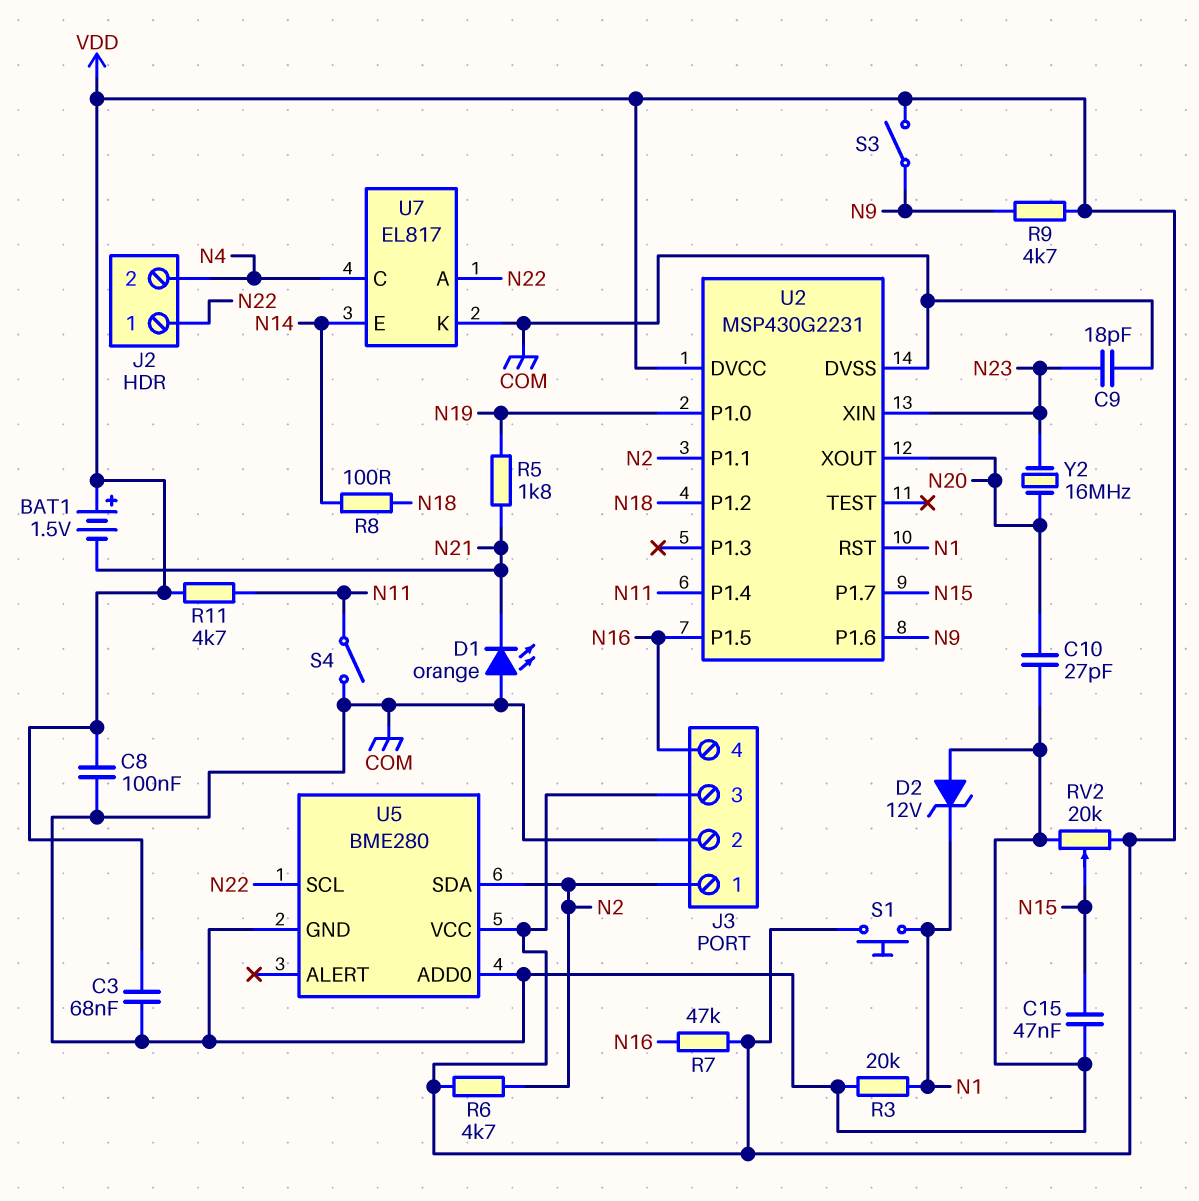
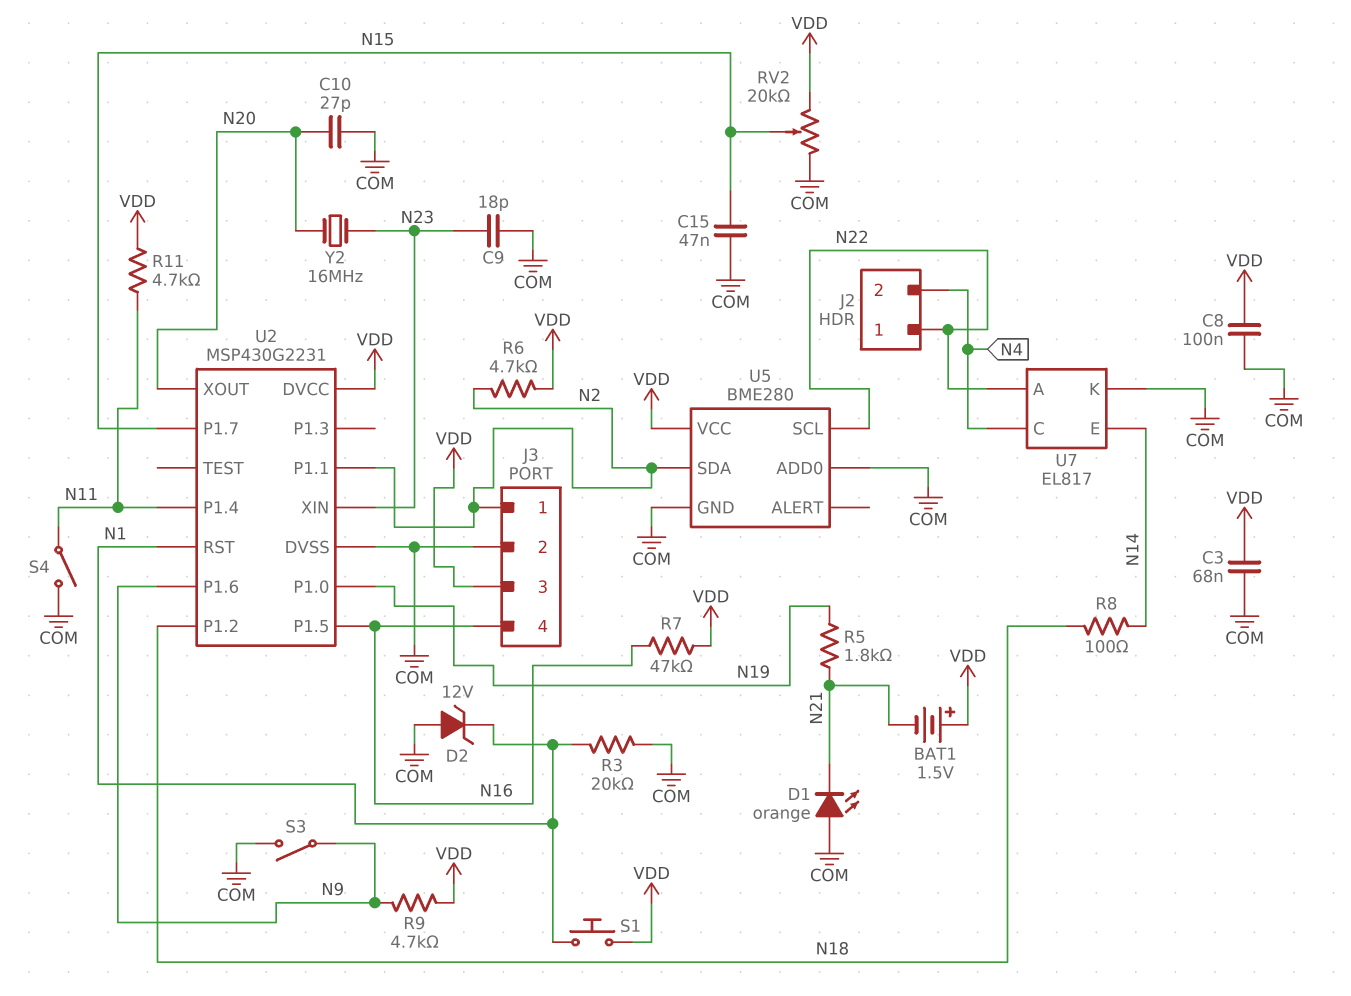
S3: switch (N9, VDD) -> switch (COM, N9)

